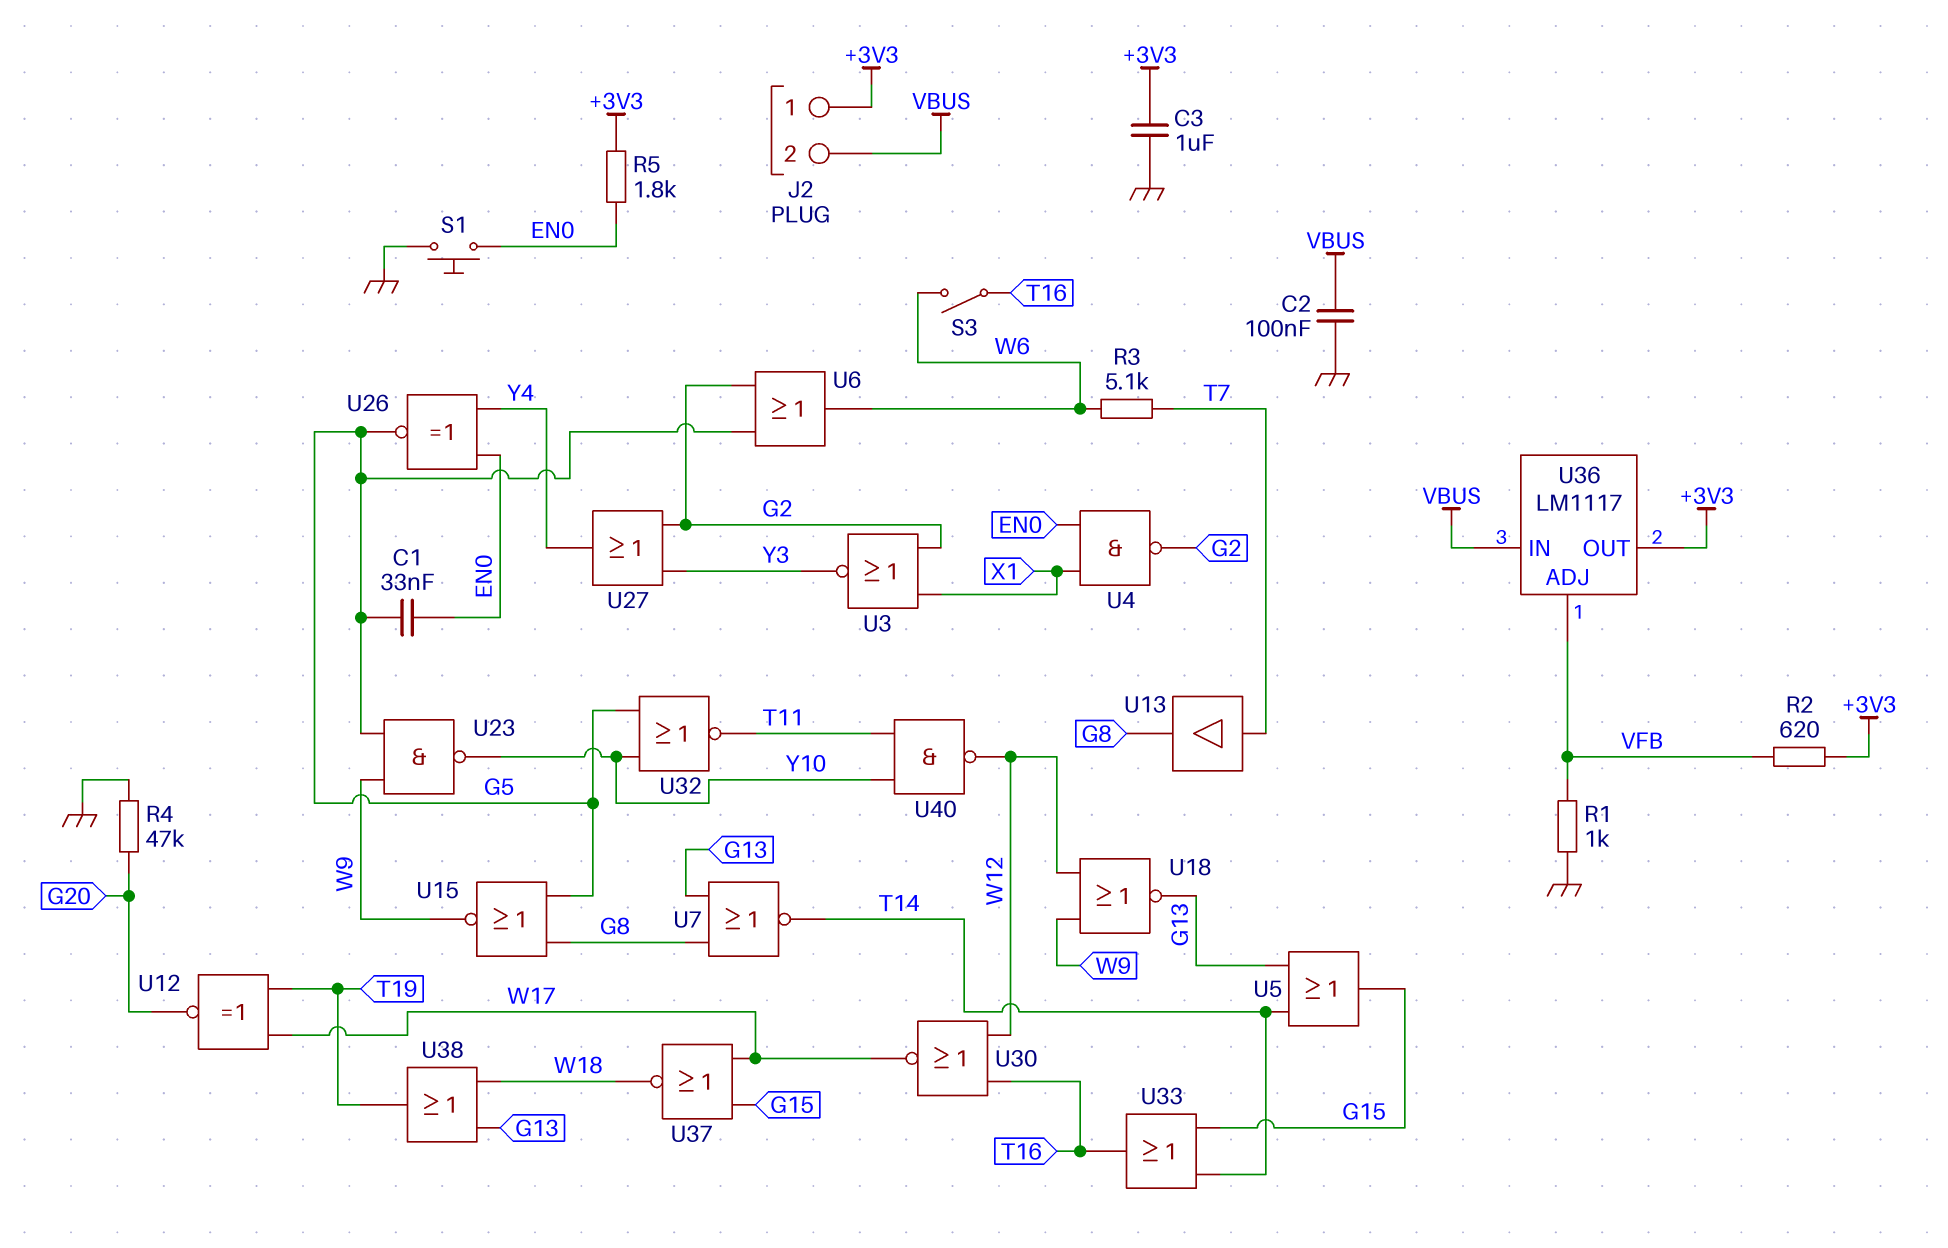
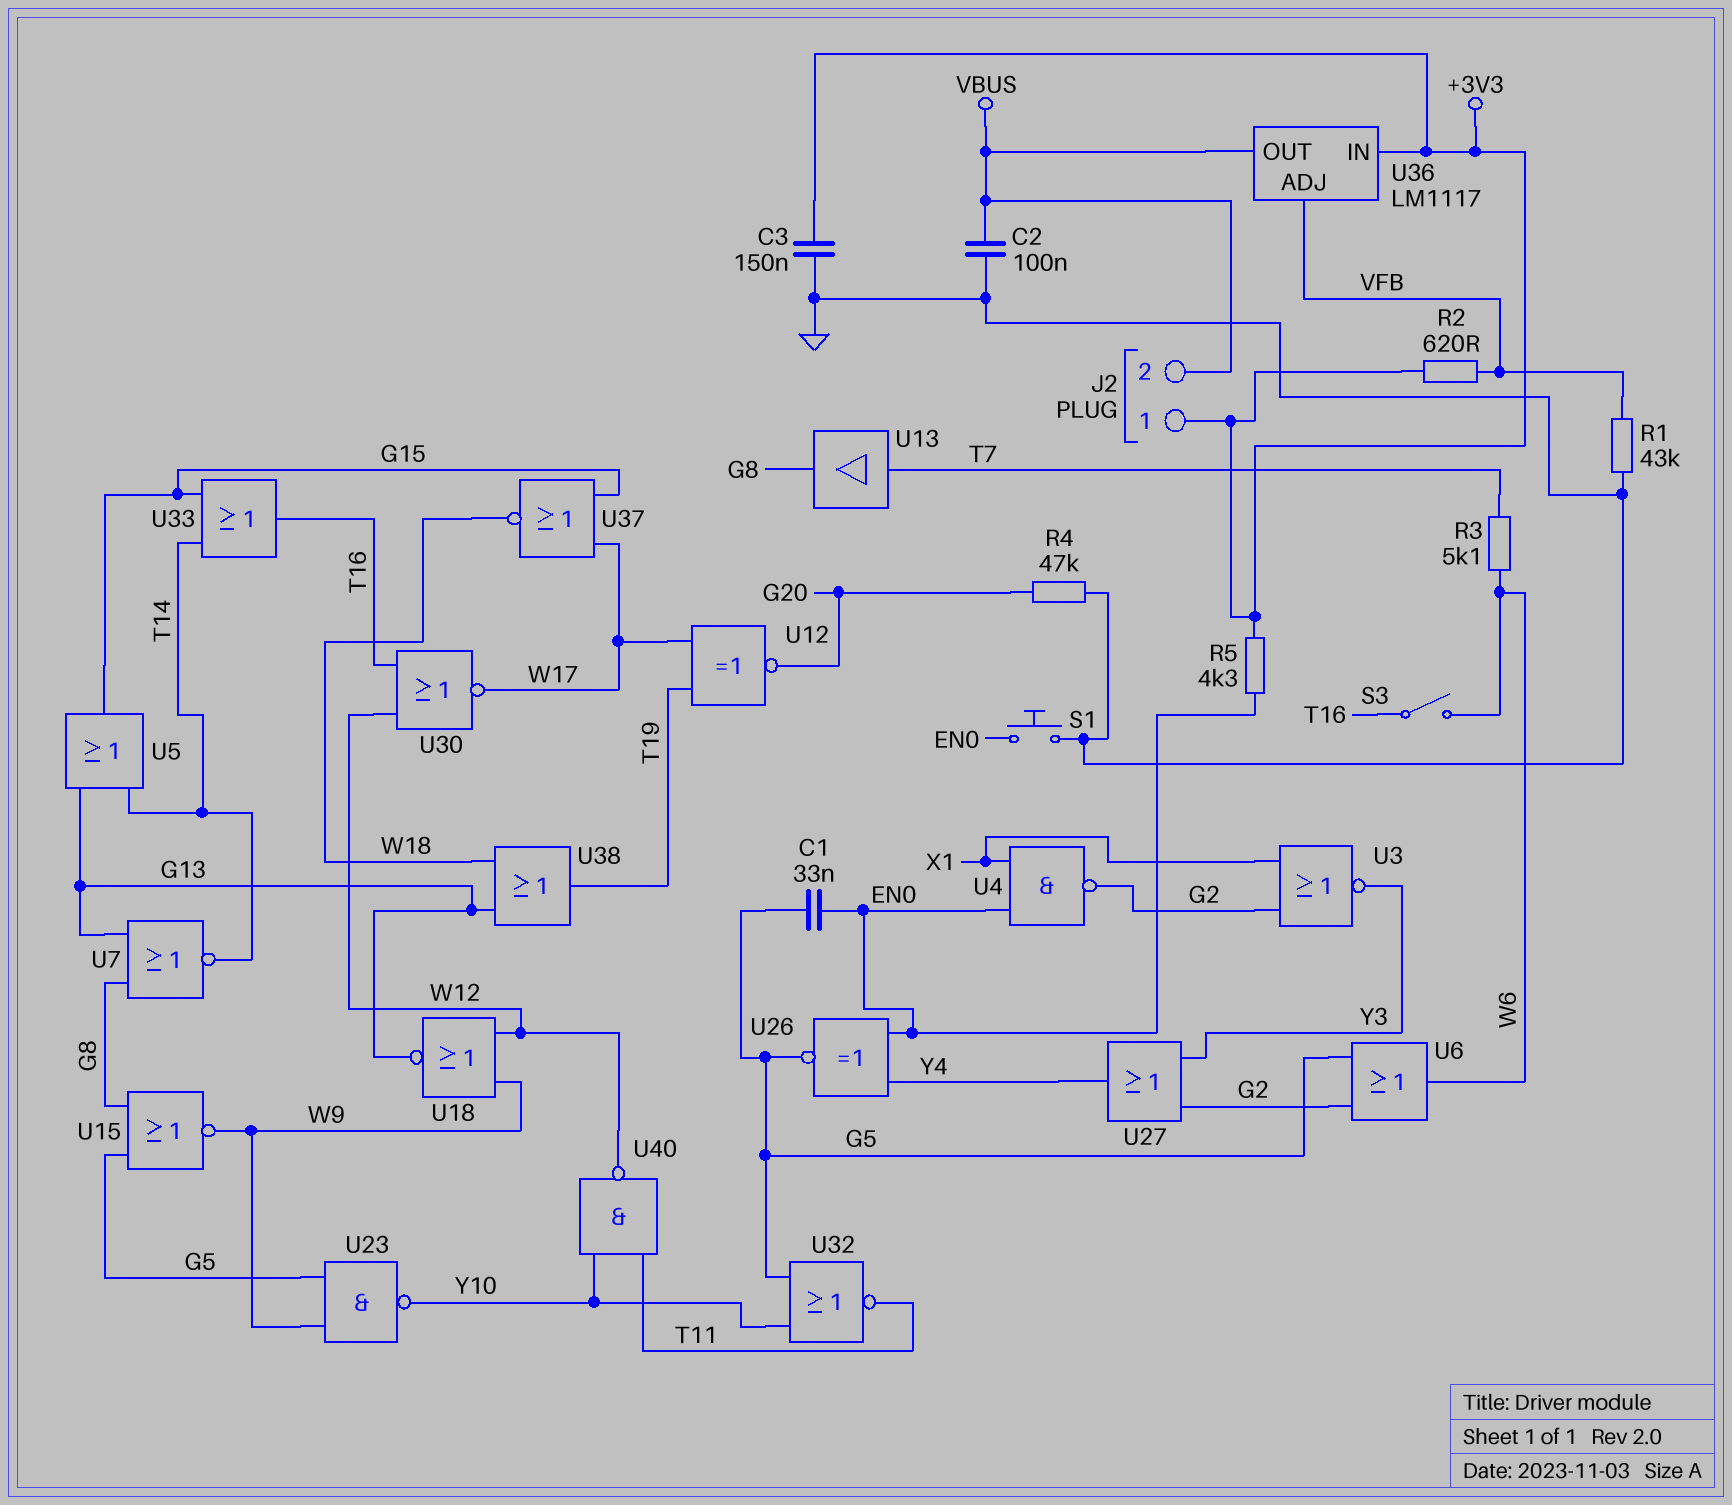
C3: 1uF (+3V3, GND) -> 150nF (+3V3, GND)
R1: 1k (GND, VFB) -> 43k (GND, VFB)
R5: 1.8k (+3V3, EN0) -> 4.3k (+3V3, EN0)
U36 pin IN: VBUS -> +3V3
U36 pin OUT: +3V3 -> VBUS

